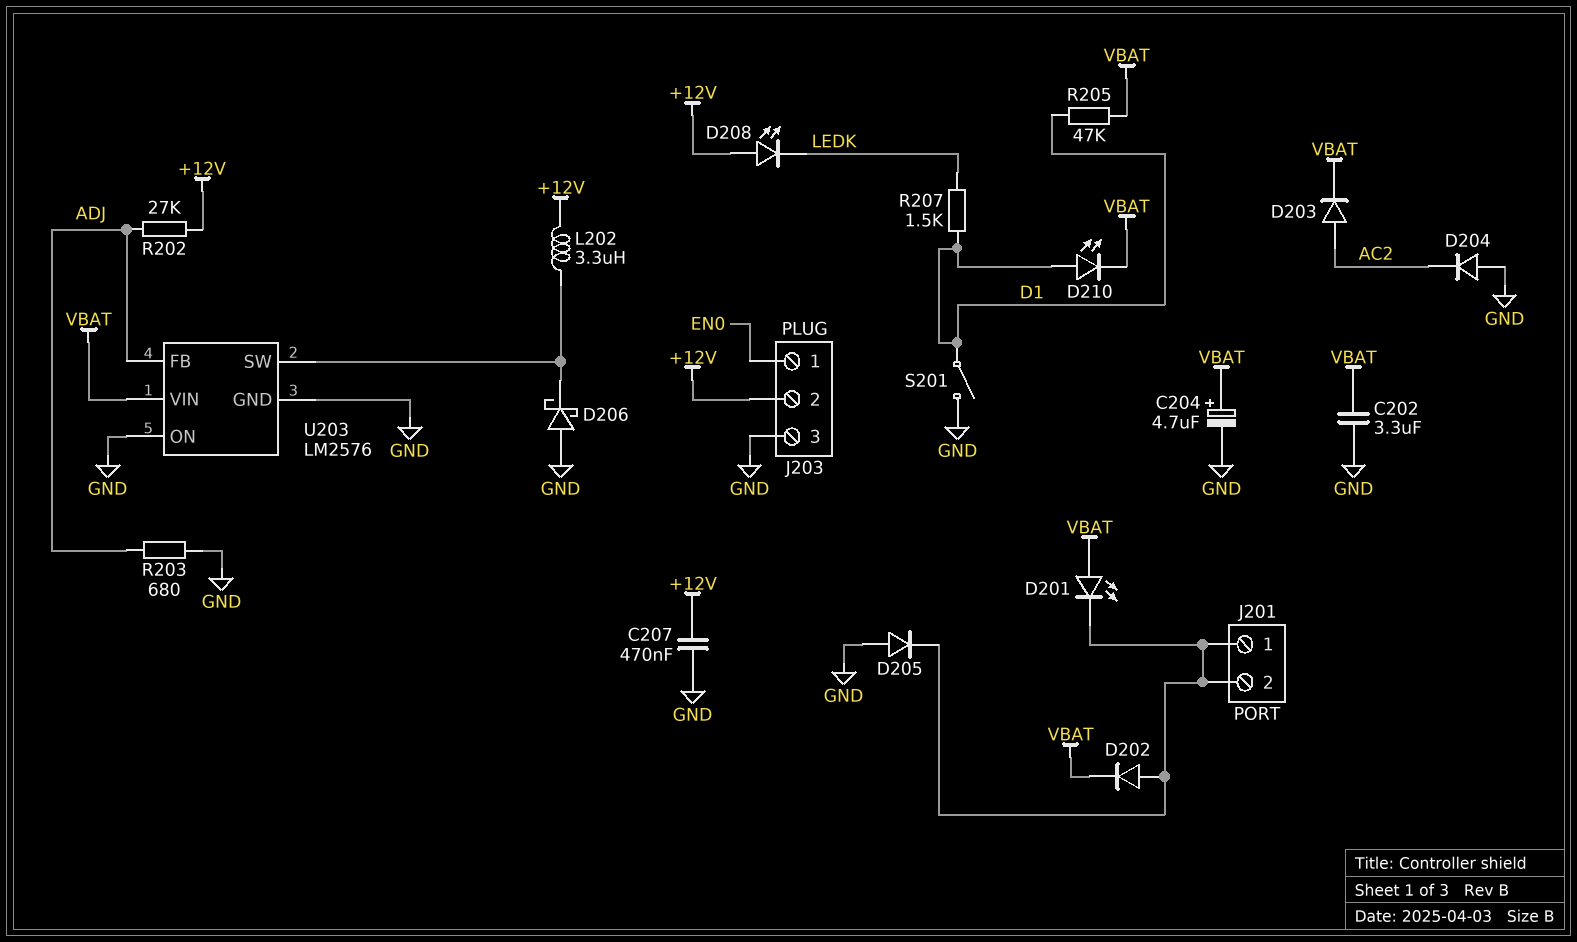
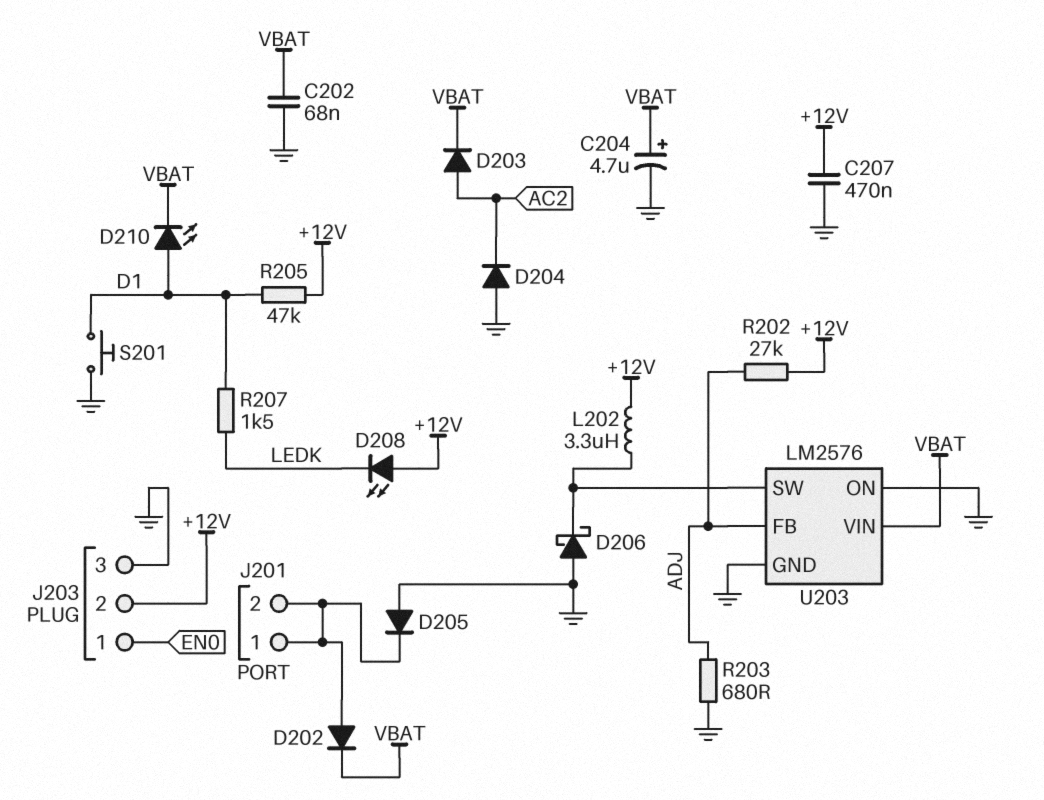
C202: 3.3uF (GND, VBAT) -> 68nF (GND, VBAT)
D201: LED (A VBAT, K J201/1) -> none
R205: 47k (D1, VBAT) -> 47k (+12V, D1)
S201: switch (D1, GND) -> button (D1, GND)

